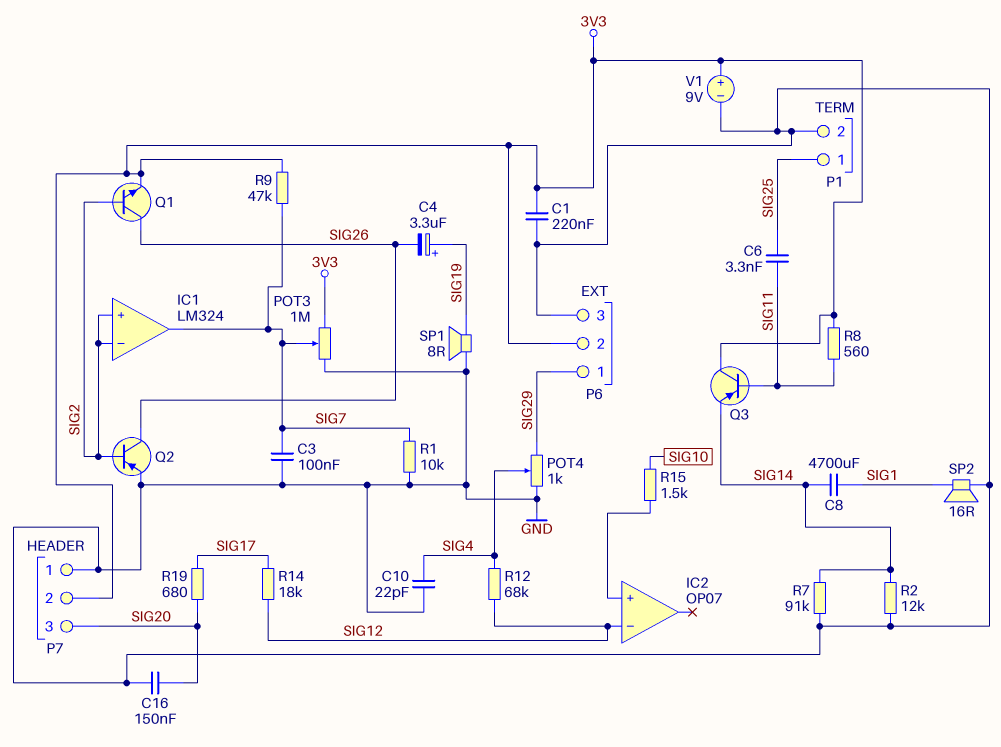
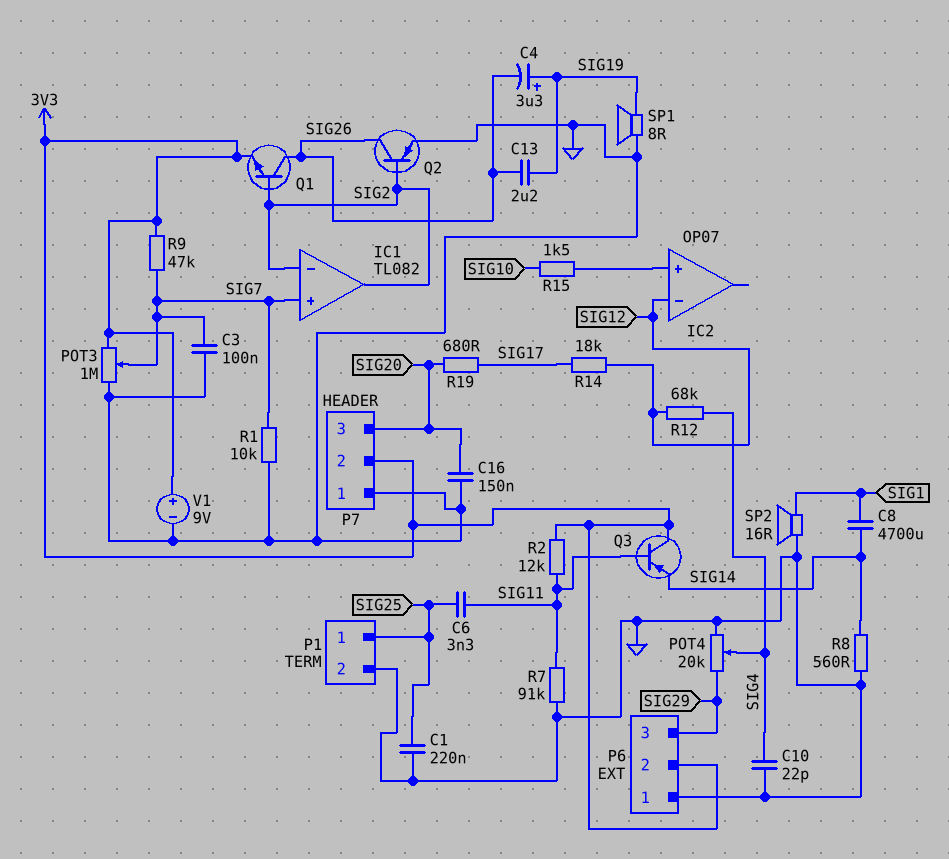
C1: 220nF (3V3, GND) -> 220nF (GND, SIG25)
C13: none -> 2.2uF (SIG19, SIG26)
IC1: LM324 -> TL082
IC1 pin in+: SIG2 -> SIG7
IC1 pin out: SIG7 -> SIG2
P6 pin 1: SIG29 -> GND
P6 pin 3: GND -> SIG29
POT4: 1k (GND, SIG29, wiper SIG4) -> 20k (GND, SIG29, wiper SIG4)
R2: 12k (GND, SIG14) -> 12k (3V3, SIG11)
R7: 91k (GND, SIG14) -> 91k (GND, SIG11)
R8: 560 (3V3, SIG11) -> 560 (GND, SIG14)

